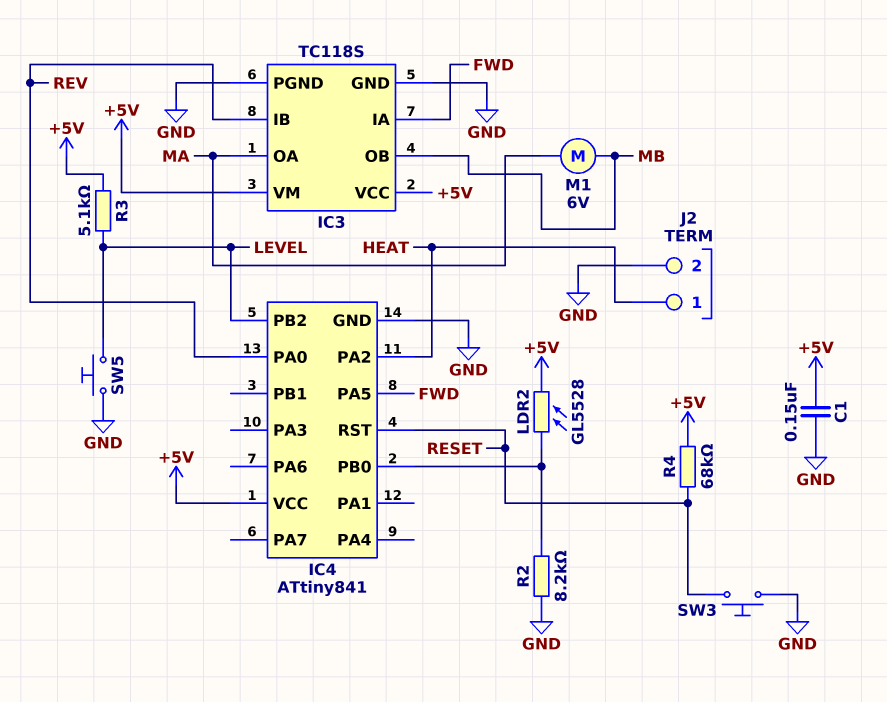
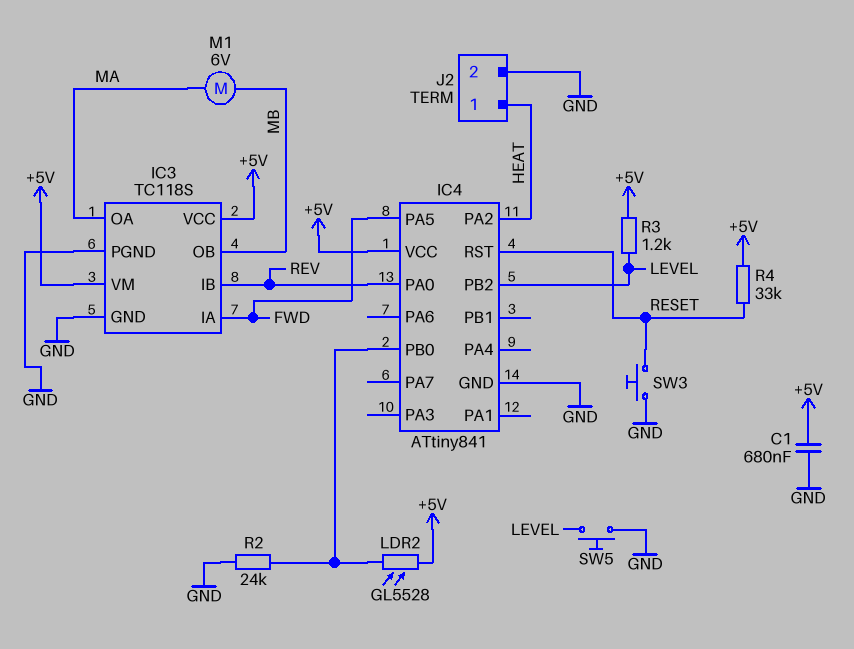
C1: 150nF (+5V, GND) -> 680nF (+5V, GND)
R2: 8.2k (GND, IC4/PB0) -> 24k (GND, IC4/PB0)
R3: 5.1k (+5V, LEVEL) -> 1.2k (+5V, LEVEL)
R4: 68k (+5V, RESET) -> 33k (+5V, RESET)

